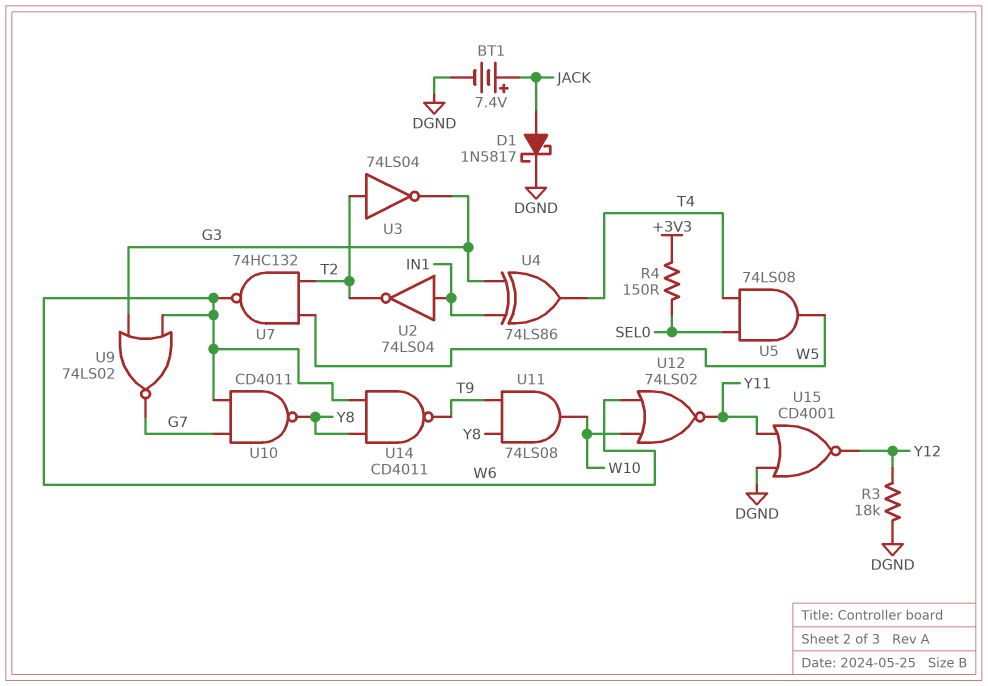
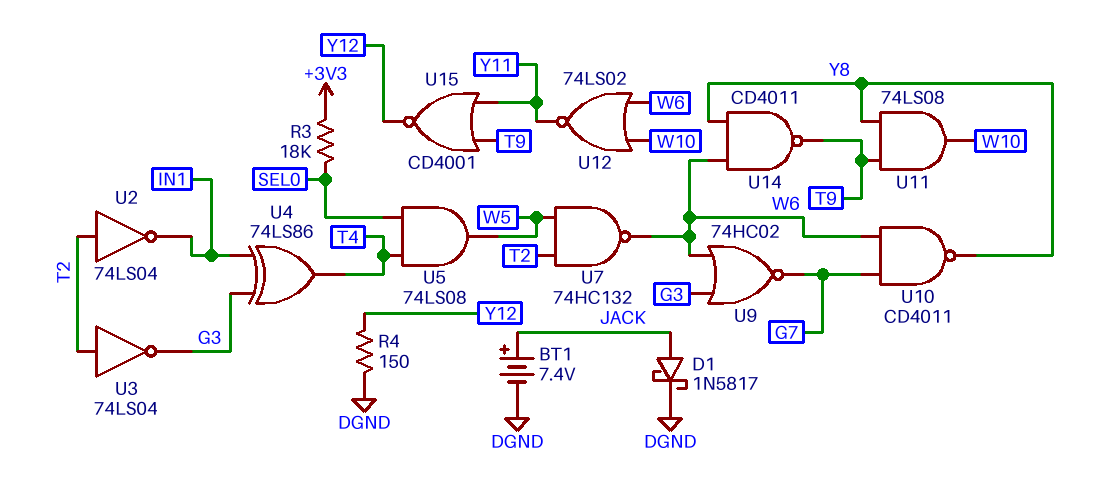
R3: 18k (DGND, Y12) -> 18k (+3V3, SEL0)
R4: 150 (+3V3, SEL0) -> 150 (DGND, Y12)
U2: NOT 74LS04 (in IN1, out T2) -> NOT 74LS04 (in T2, out IN1)
U9: NOR 74LS02 (in G3, in W6, out G7) -> NOR 74HC02 (in G3, in W6, out G7)
U15: NOR CD4001 (in DGND, in Y11, out Y12) -> NOR CD4001 (in T9, in Y11, out Y12)

